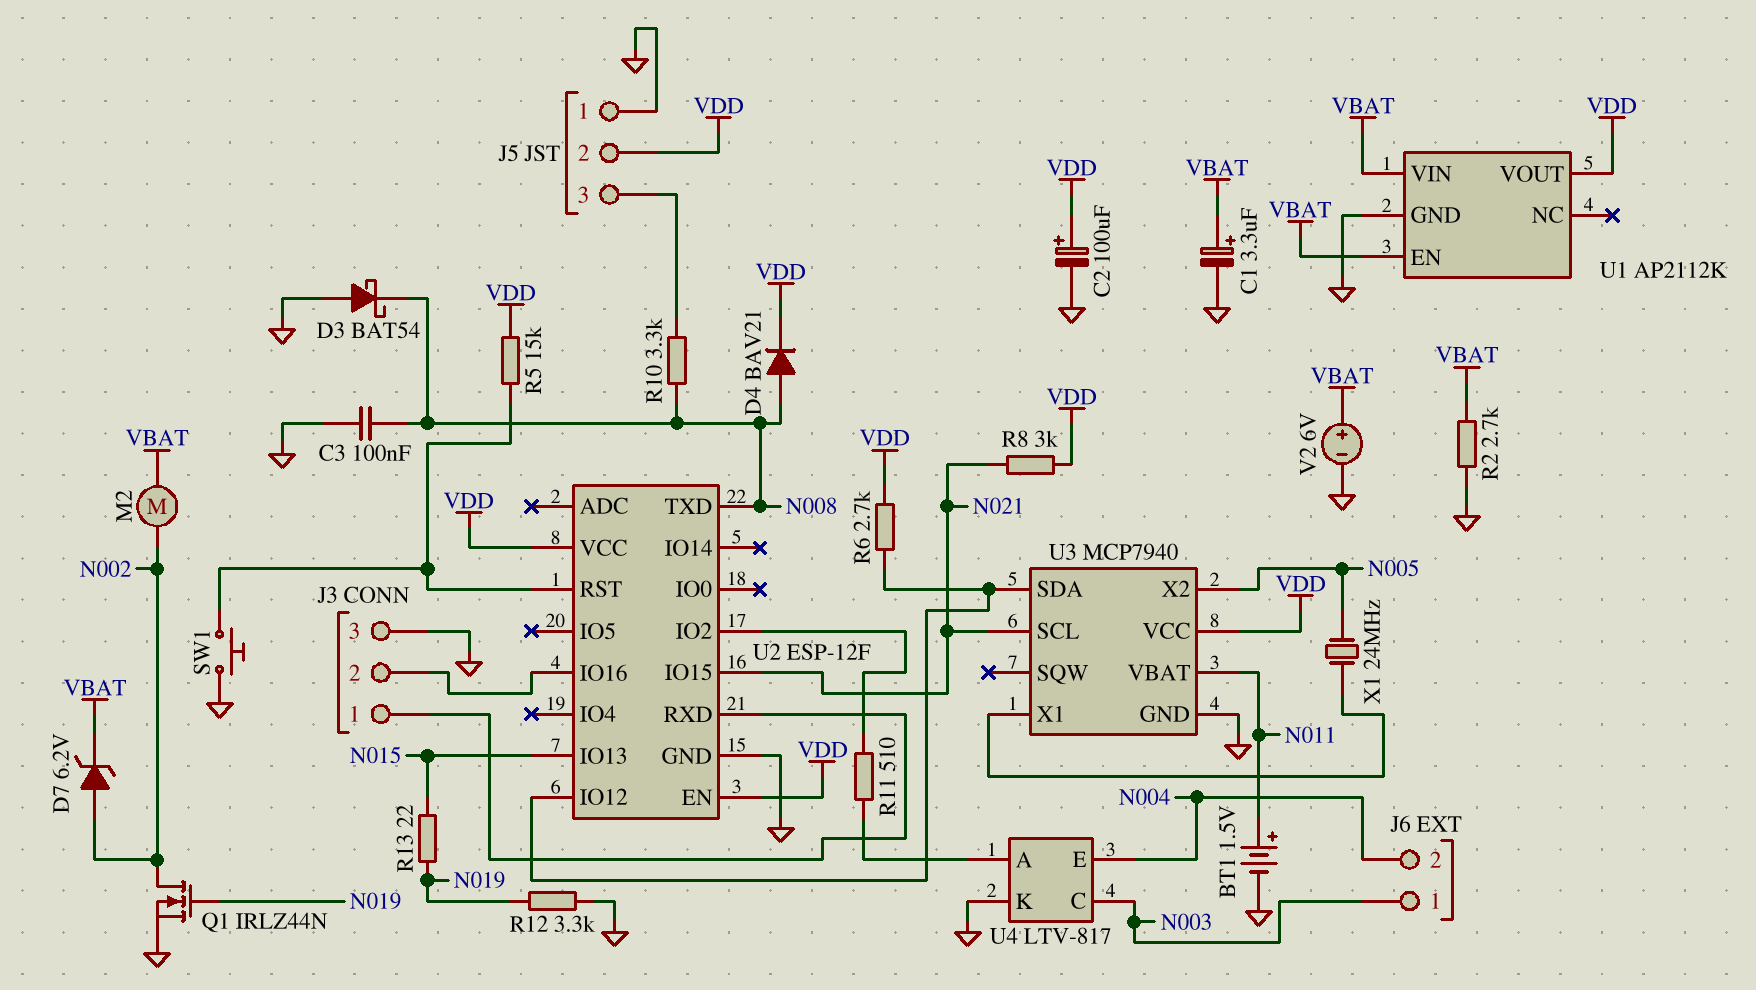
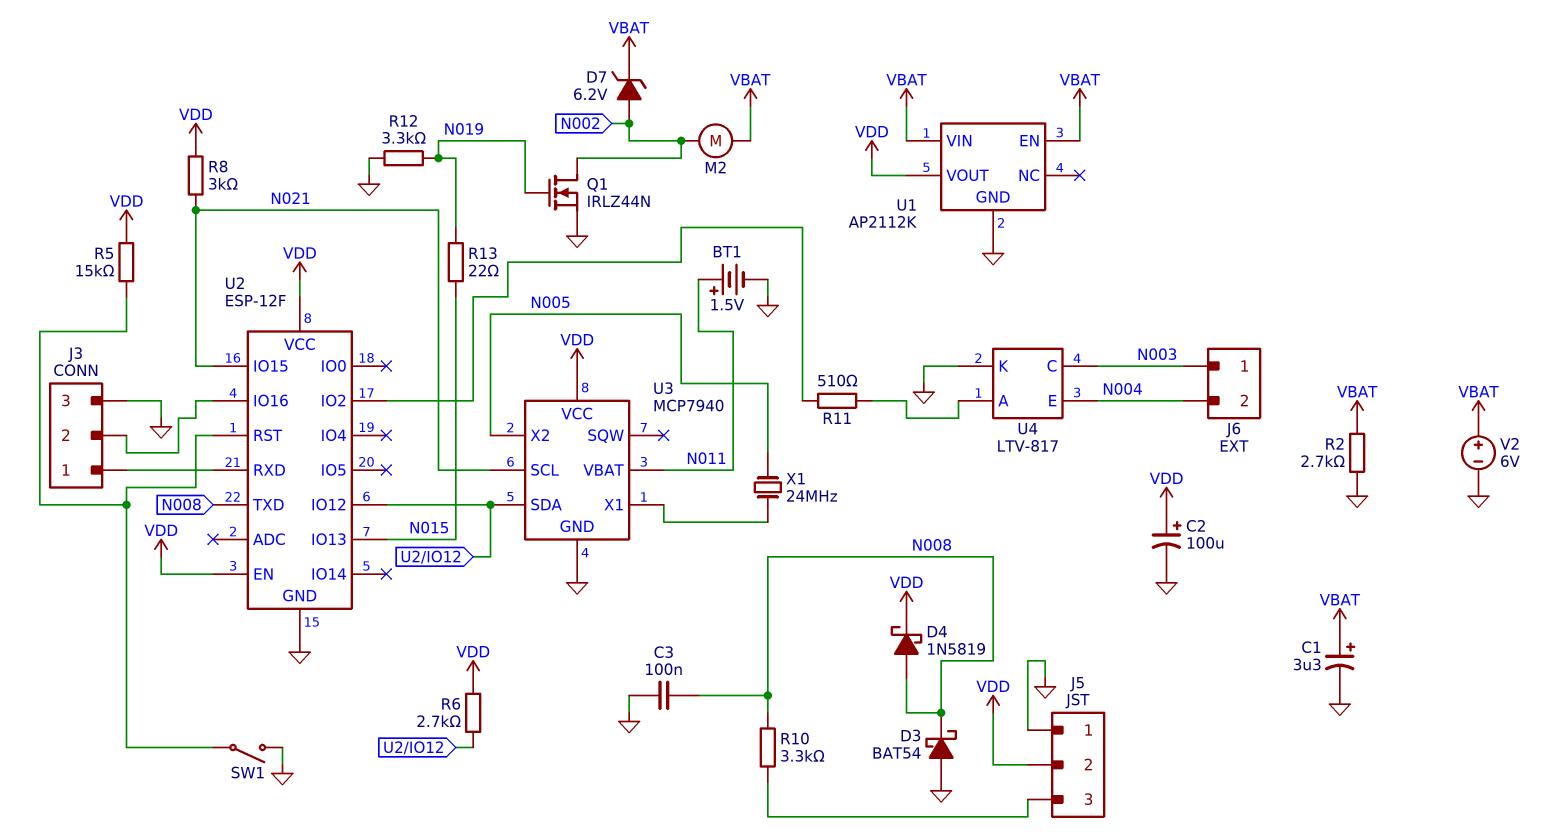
D4: diode BAV21 (A N008, K VDD) -> schottky 1N5819 (A N008, K VDD)
SW1: button (GND, U2/RST) -> switch (GND, U2/RST)

